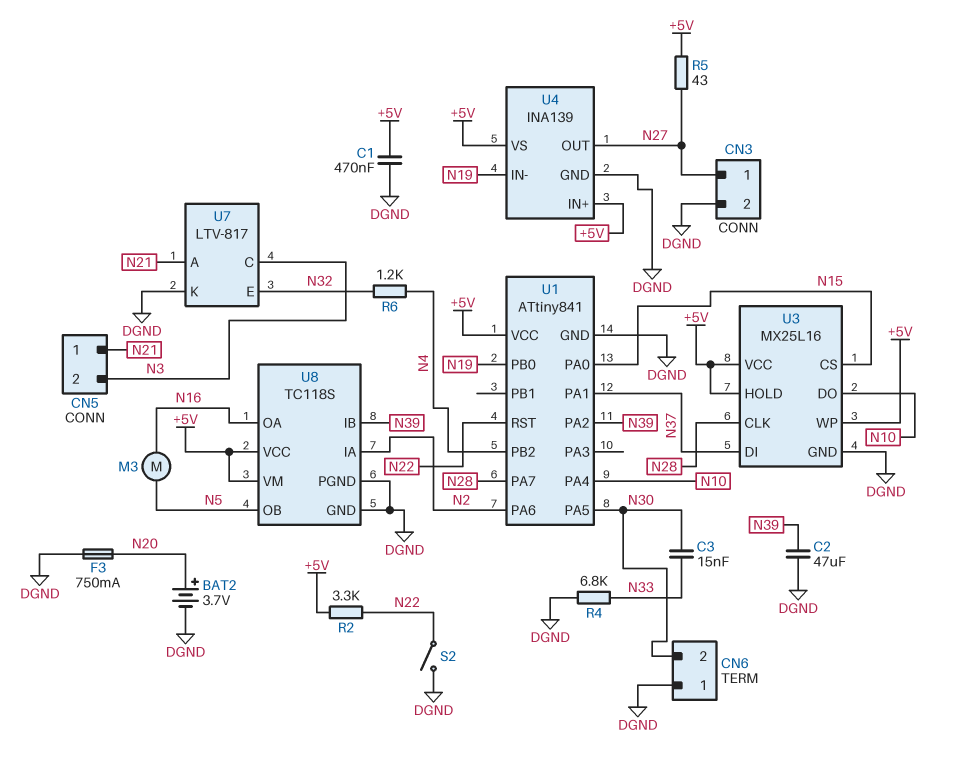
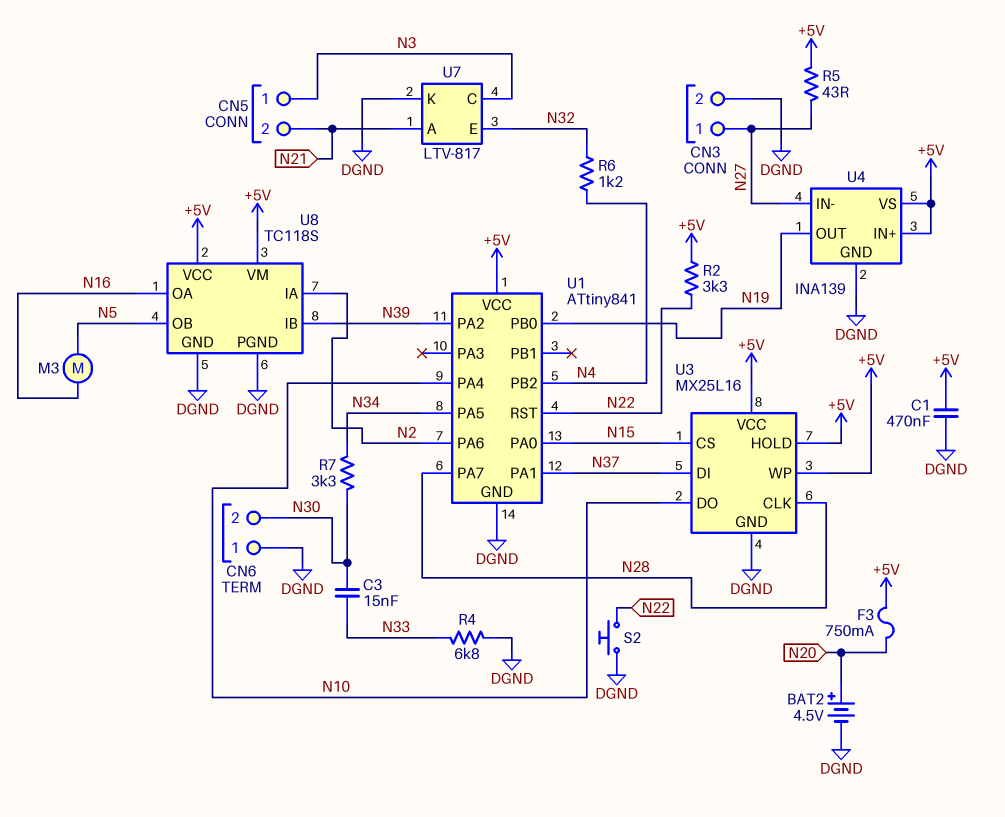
BAT2: 3.7V (plus N20, minus DGND) -> 4.5V (plus N20, minus DGND)
C2: 47uF (DGND, N39) -> none
CN5 pin 1: N21 -> N3
CN5 pin 2: N3 -> N21
F3: 750mA (DGND, N20) -> 750mA (+5V, N20)
R7: none -> 3.3k (N30, N34)
S2: switch (DGND, N22) -> button (DGND, N22)
U1 pin PA5: N30 -> N34
U4 pin IN-: N19 -> N27
U4 pin OUT: N27 -> N19

